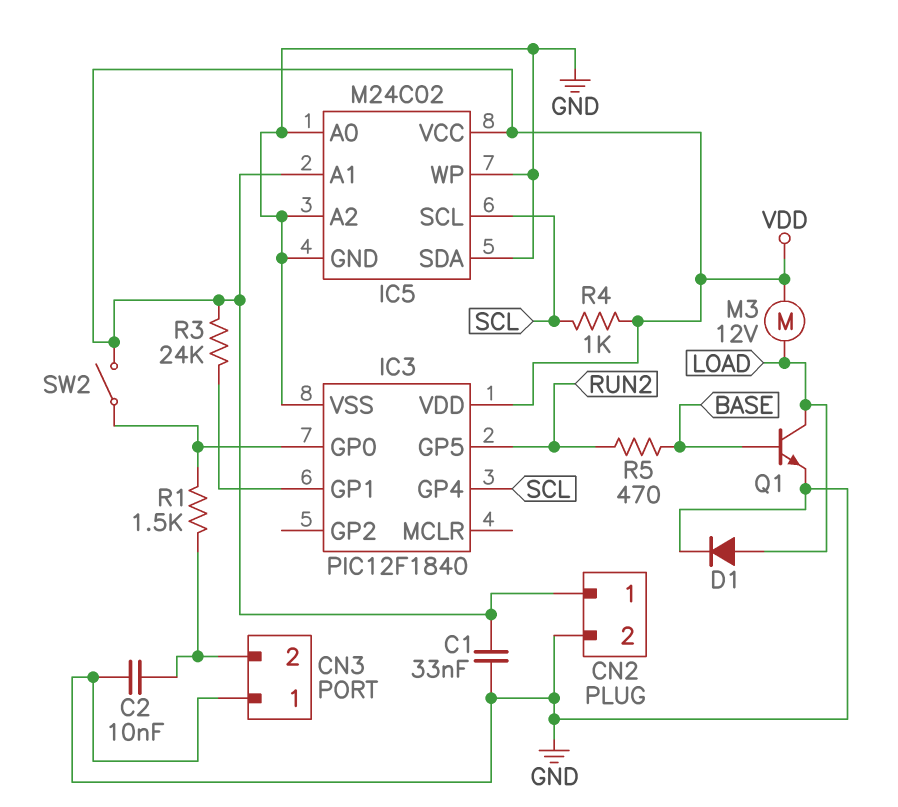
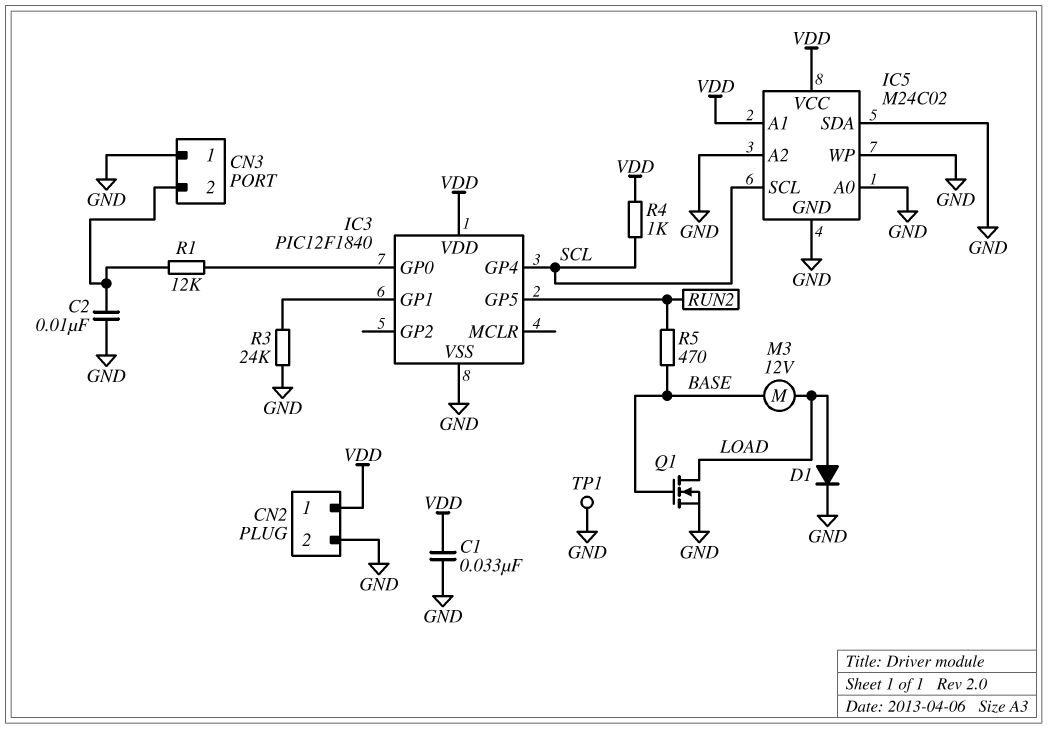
M3: motor 12V (LOAD, VDD) -> motor 12V (BASE, LOAD)
Q1: NPN (B BASE, C LOAD, E GND) -> NMOS (G BASE, D LOAD, S GND)
R1: 1.5k (CN3/2, IC3/GP0) -> 12k (CN3/2, IC3/GP0)
R3: 24k (IC3/GP1, VDD) -> 24k (GND, IC3/GP1)
SW2: switch (IC3/GP0, VDD) -> none
TP1: none -> test point (GND)

